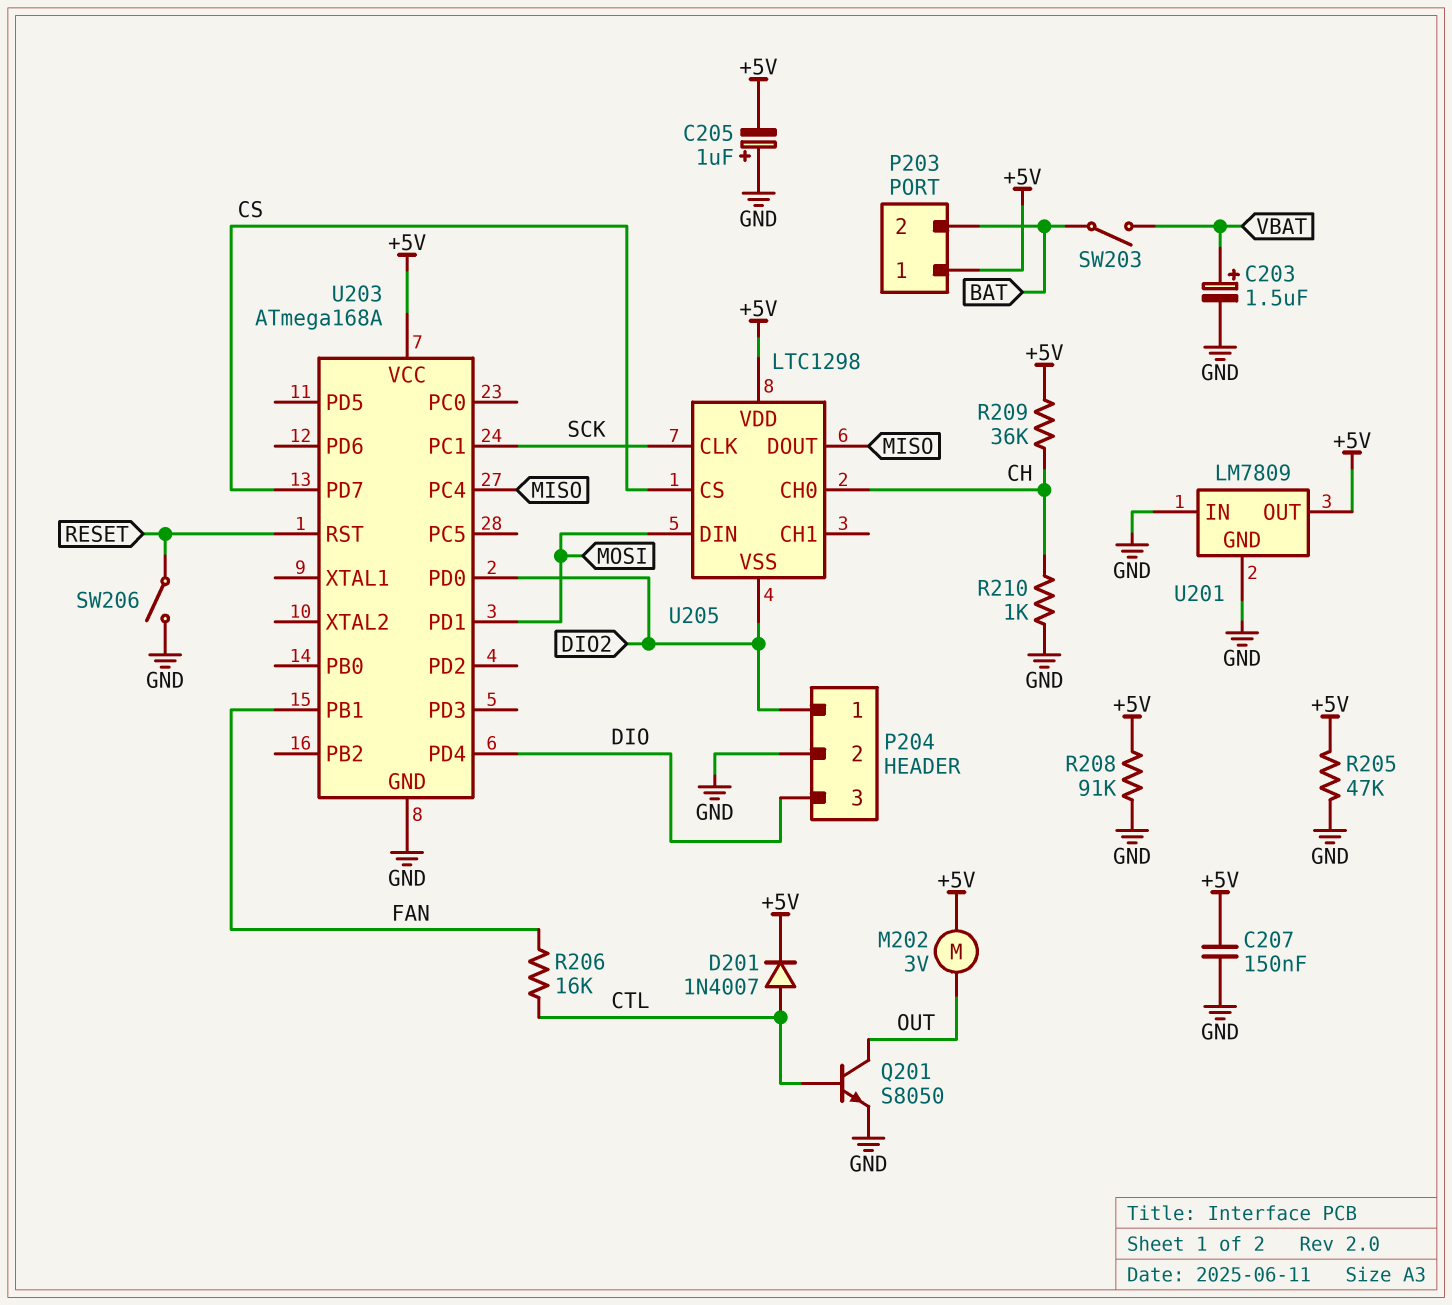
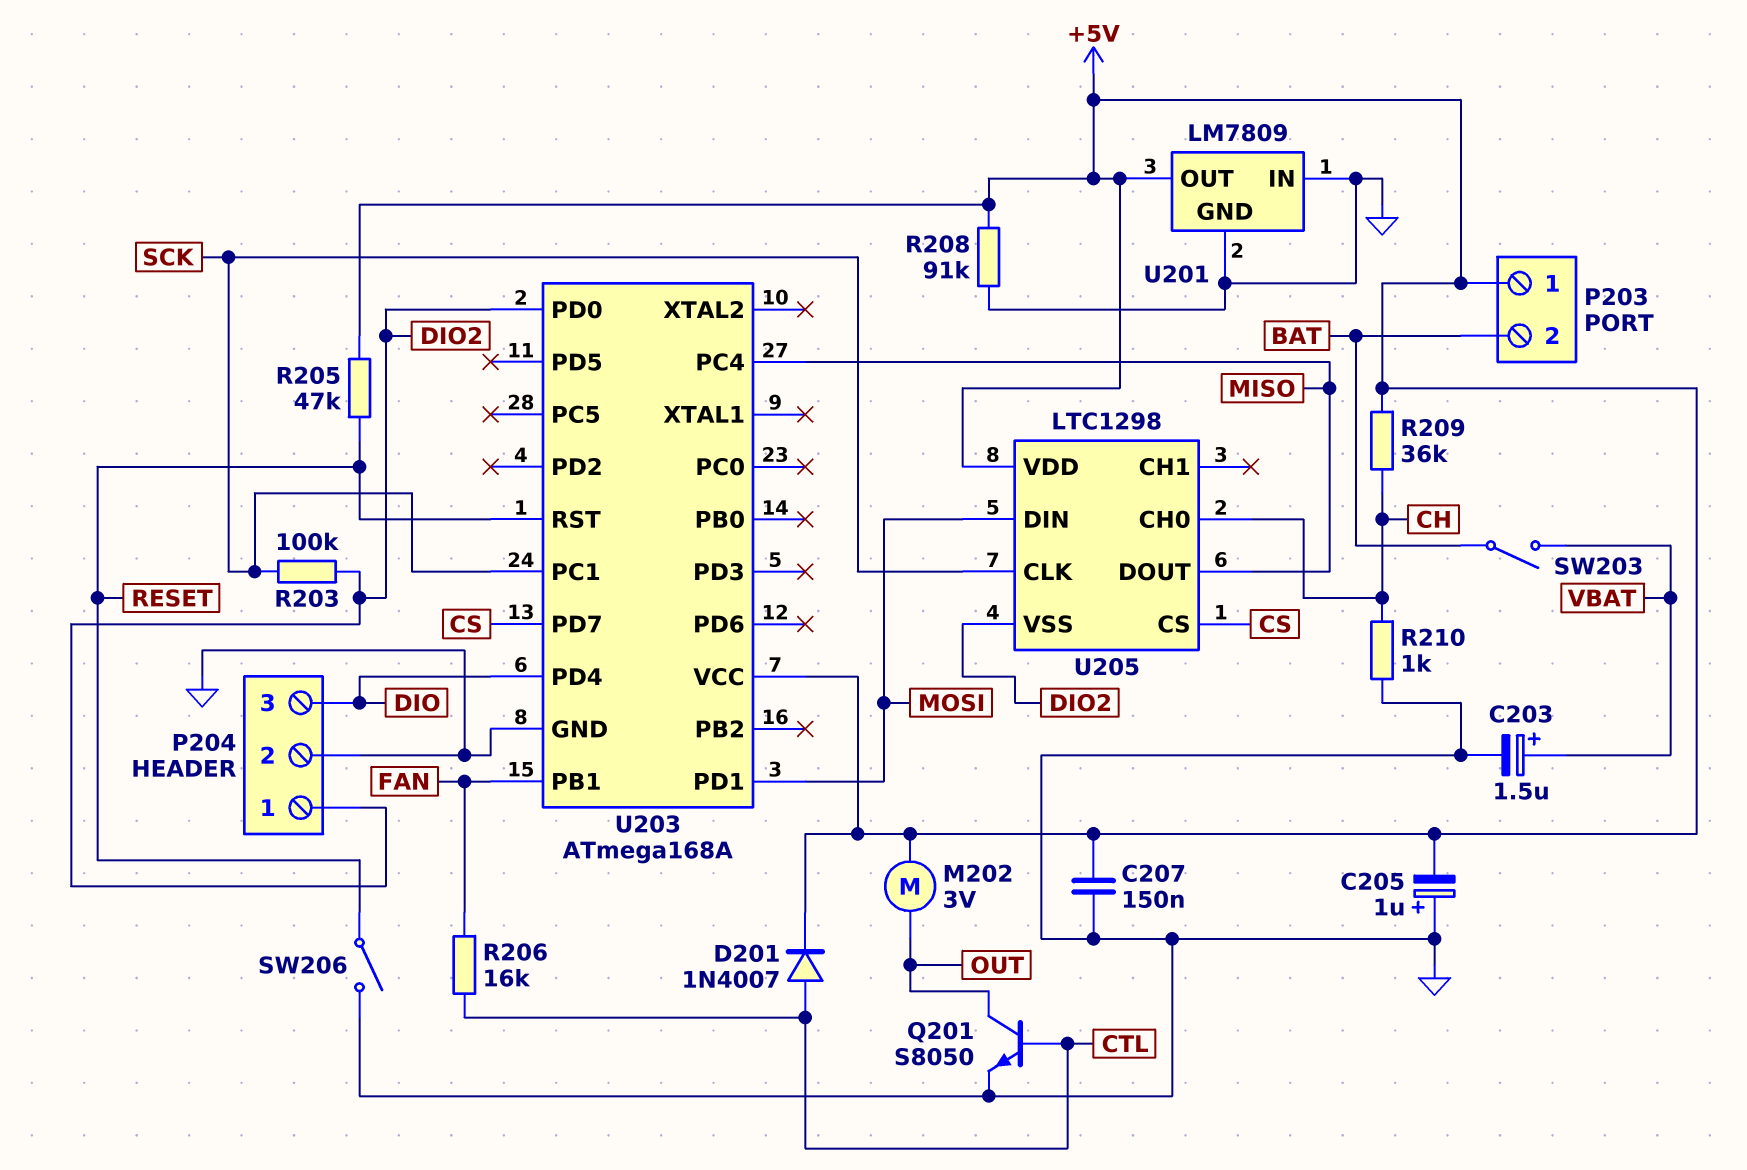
R203: none -> 100k (DIO2, SCK)
R205: 47k (+5V, GND) -> 47k (+5V, RESET)

